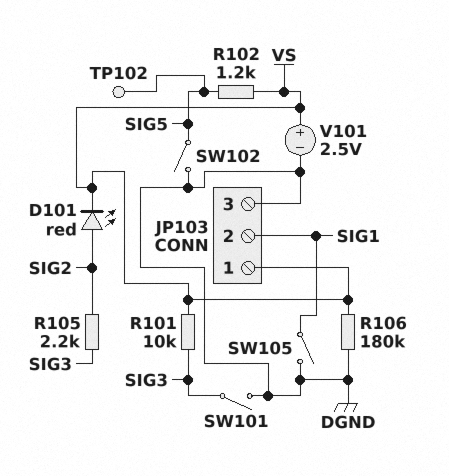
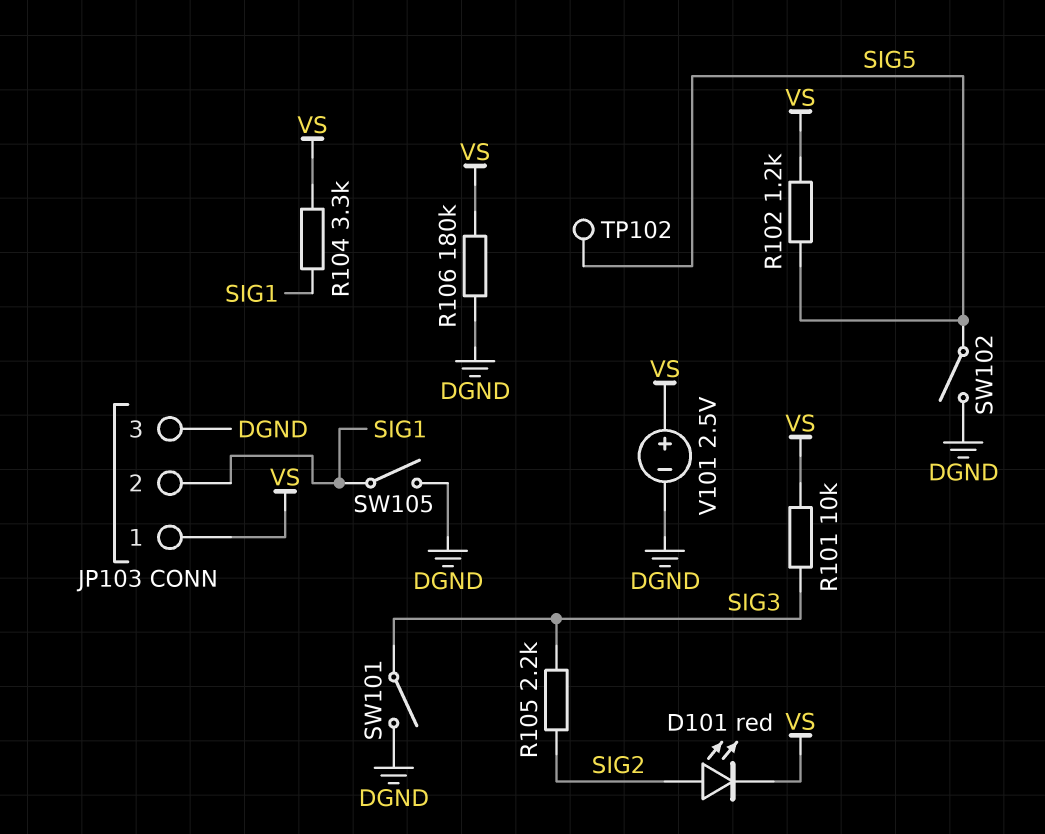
R104: none -> 3.3k (SIG1, VS)

